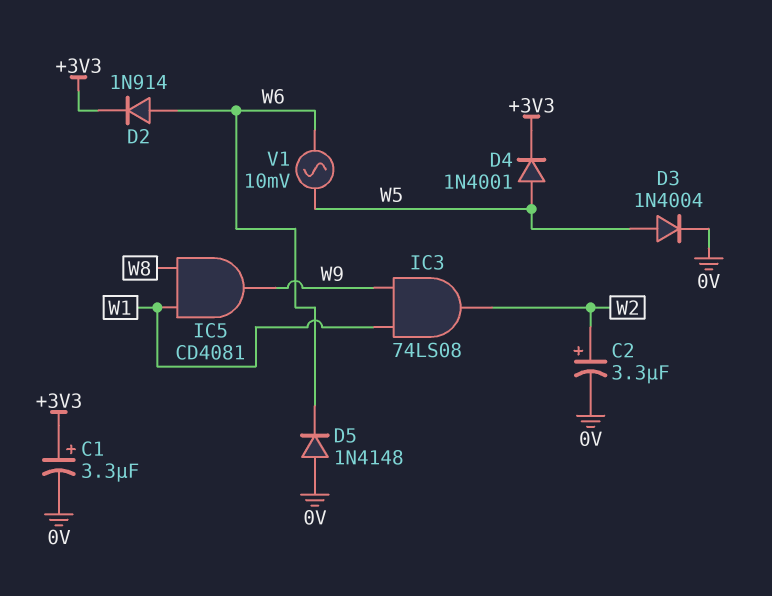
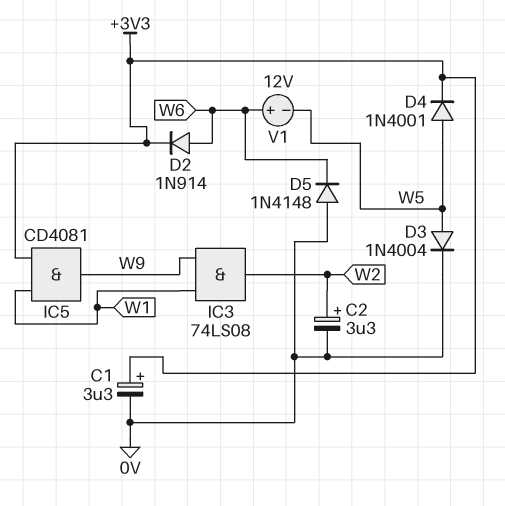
IC5: AND CD4081 (in W1, in W8, out W9) -> AND CD4081 (in +3V3, in W1, out W9)
V1: AC 10mV (W5, W6) -> 12V (plus W6, minus W5)

